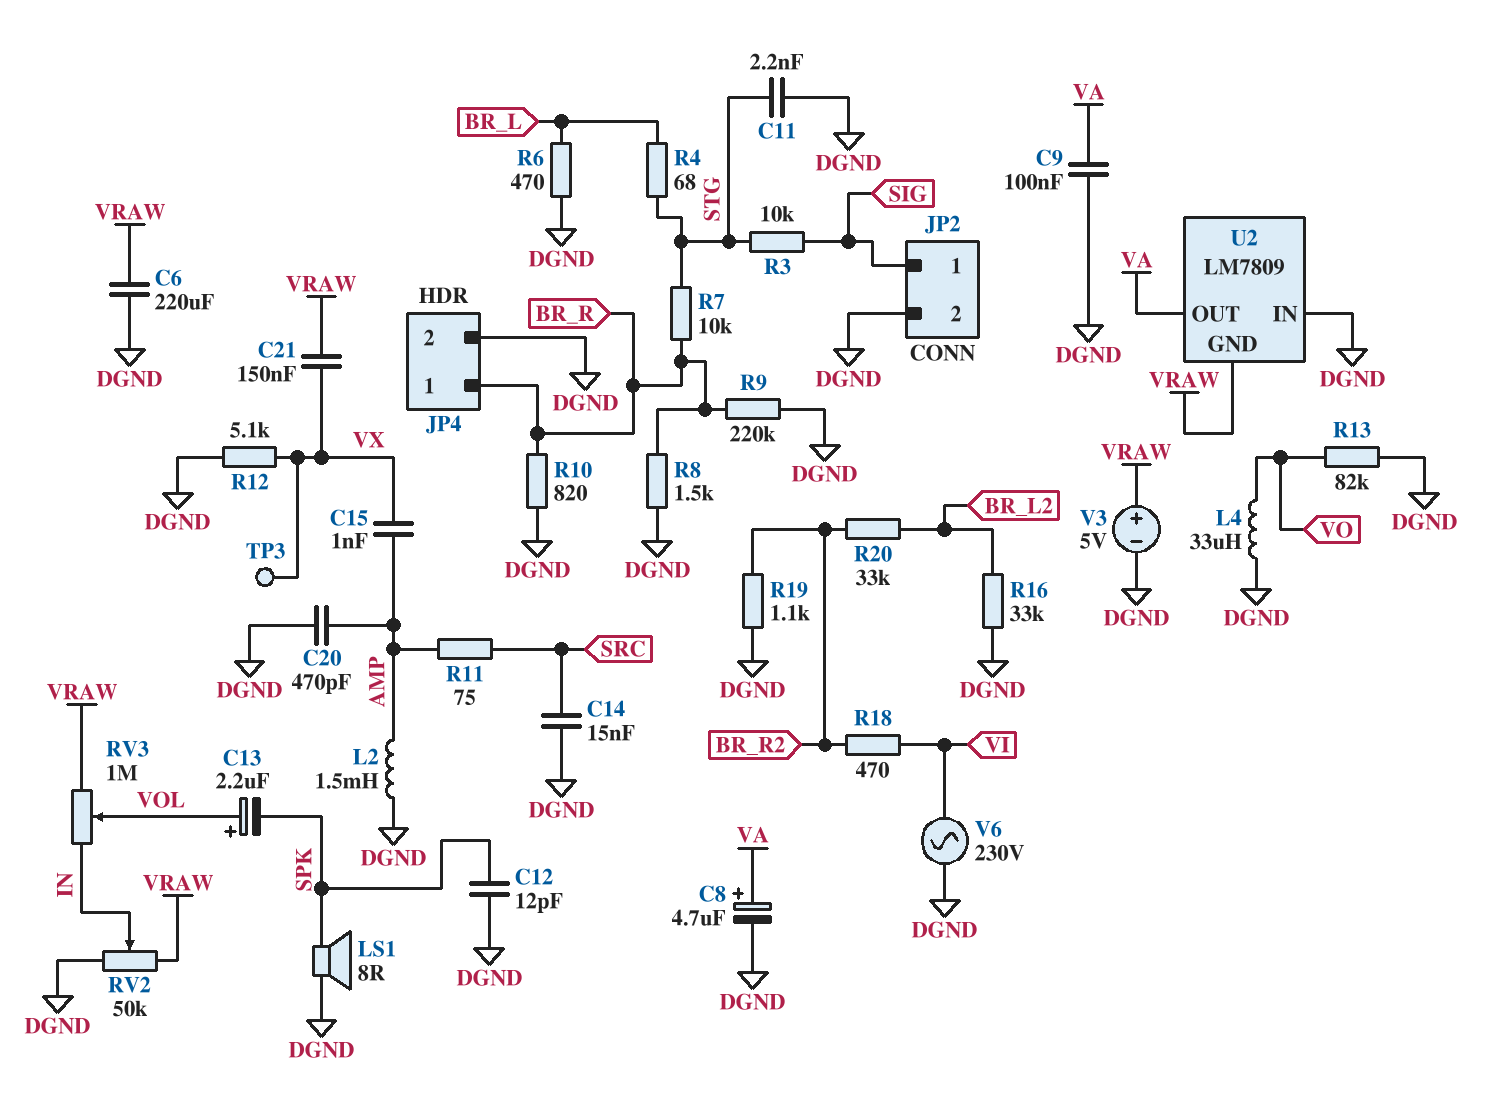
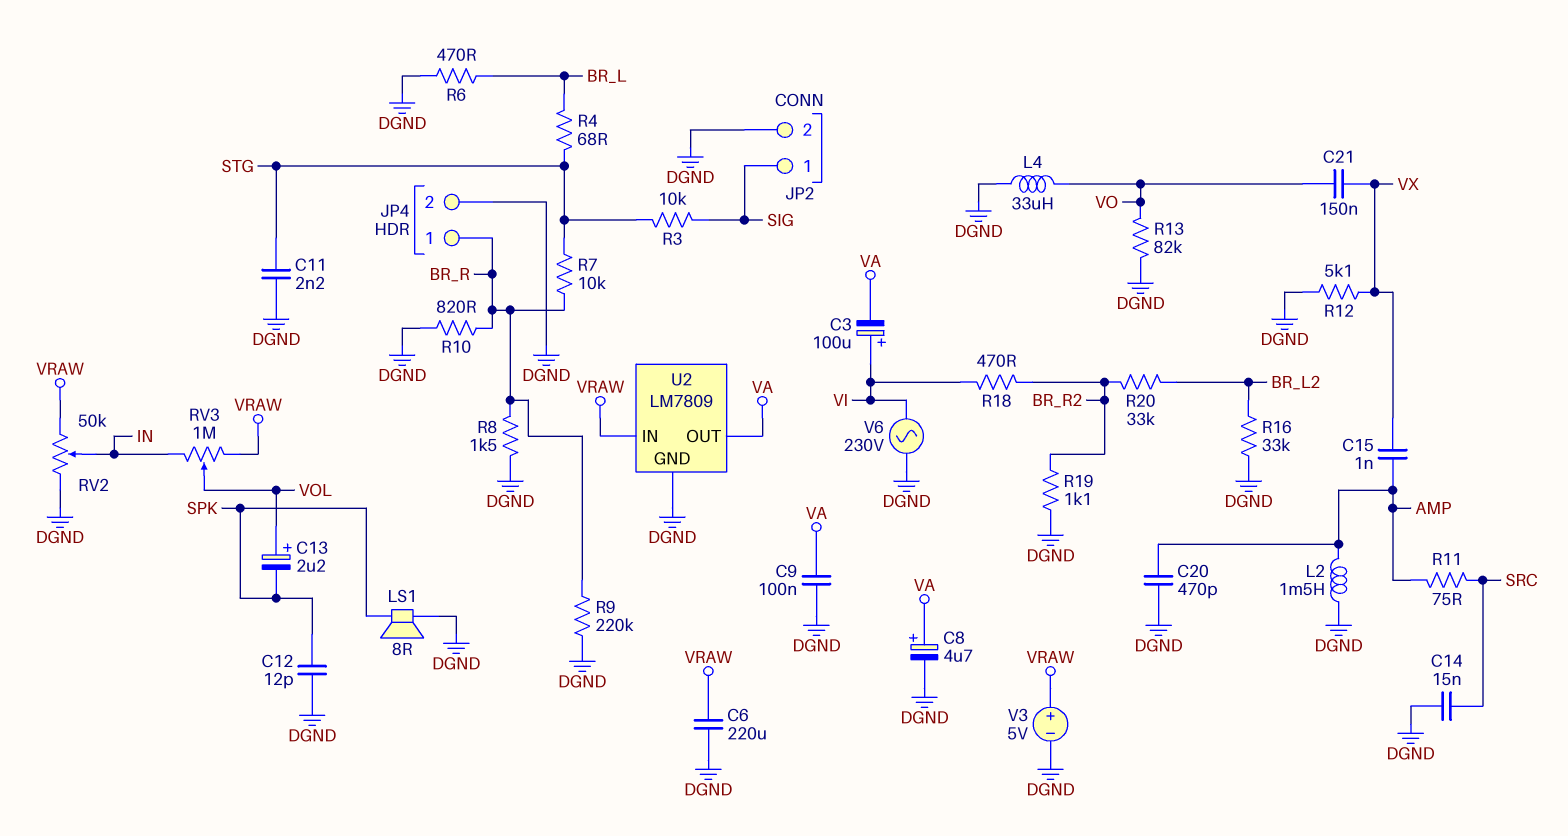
C3: none -> 100uF (plus VI, minus VA)
C21: 150nF (VRAW, VX) -> 150nF (VO, VX)
TP3: test point (VX) -> none
U2 pin GND: VRAW -> DGND
U2 pin IN: DGND -> VRAW

